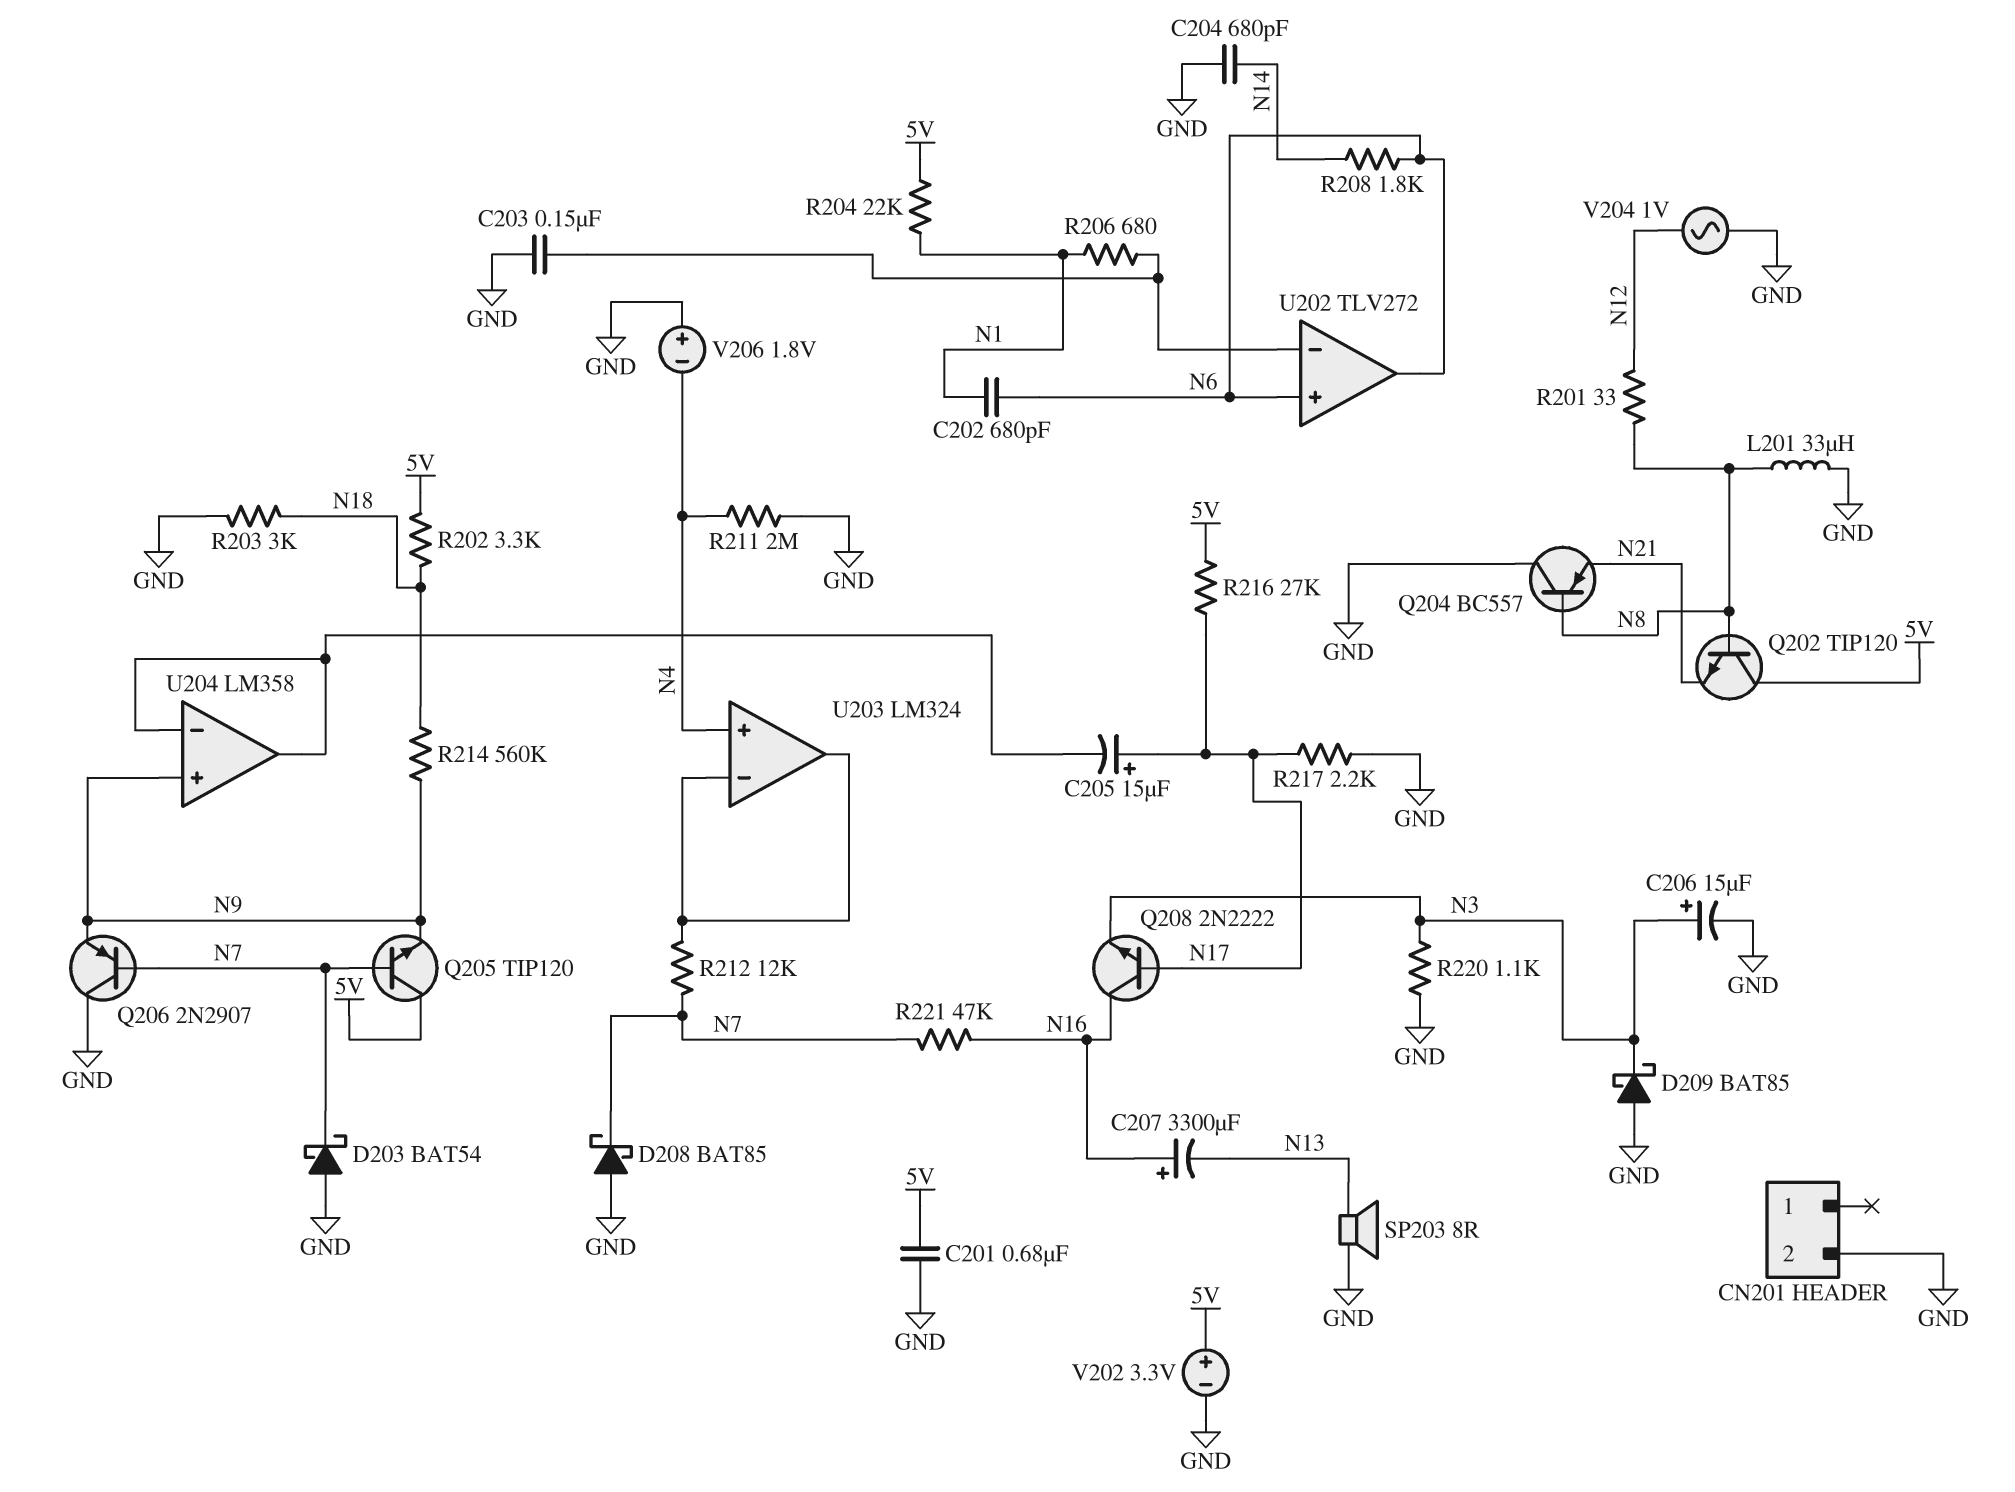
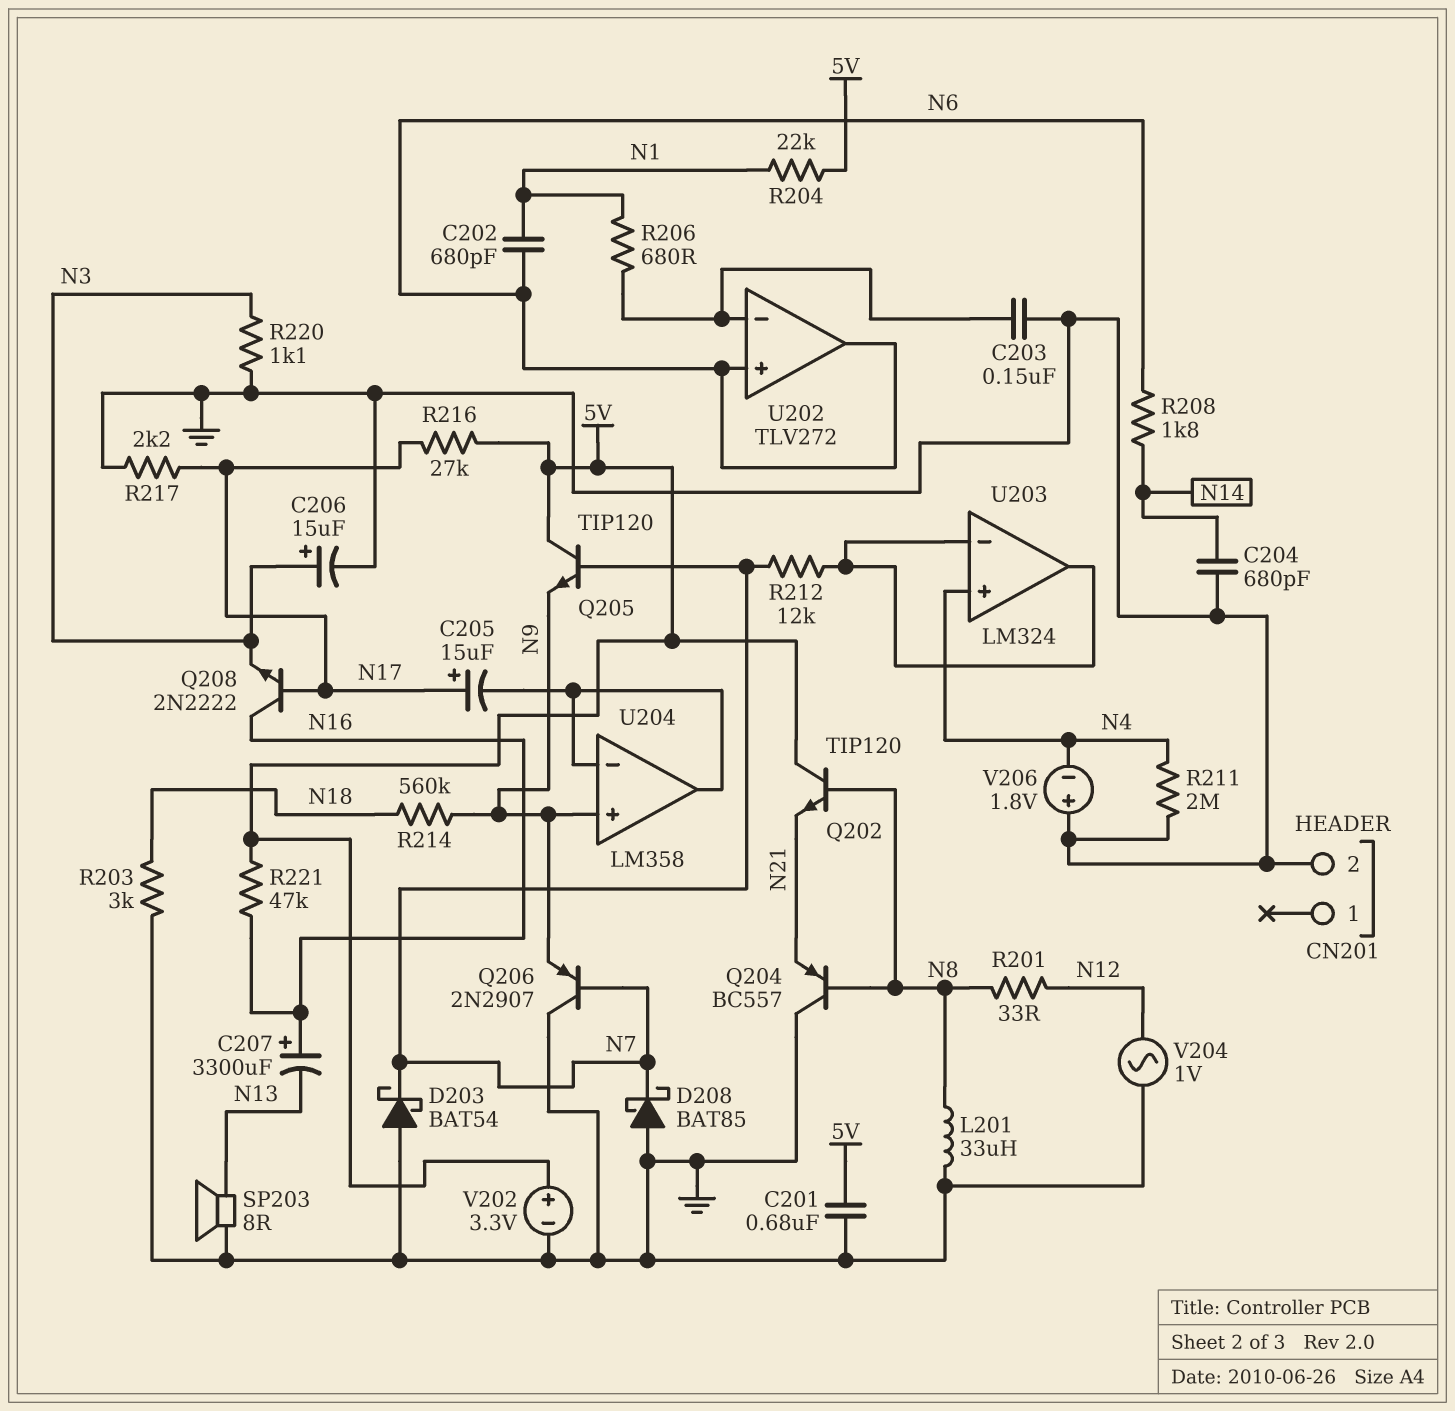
D209: schottky BAT85 (A GND, K N3) -> none
R202: 3.3k (5V, N18) -> none
R221: 47k (N7, N16) -> 47k (5V, N16)

